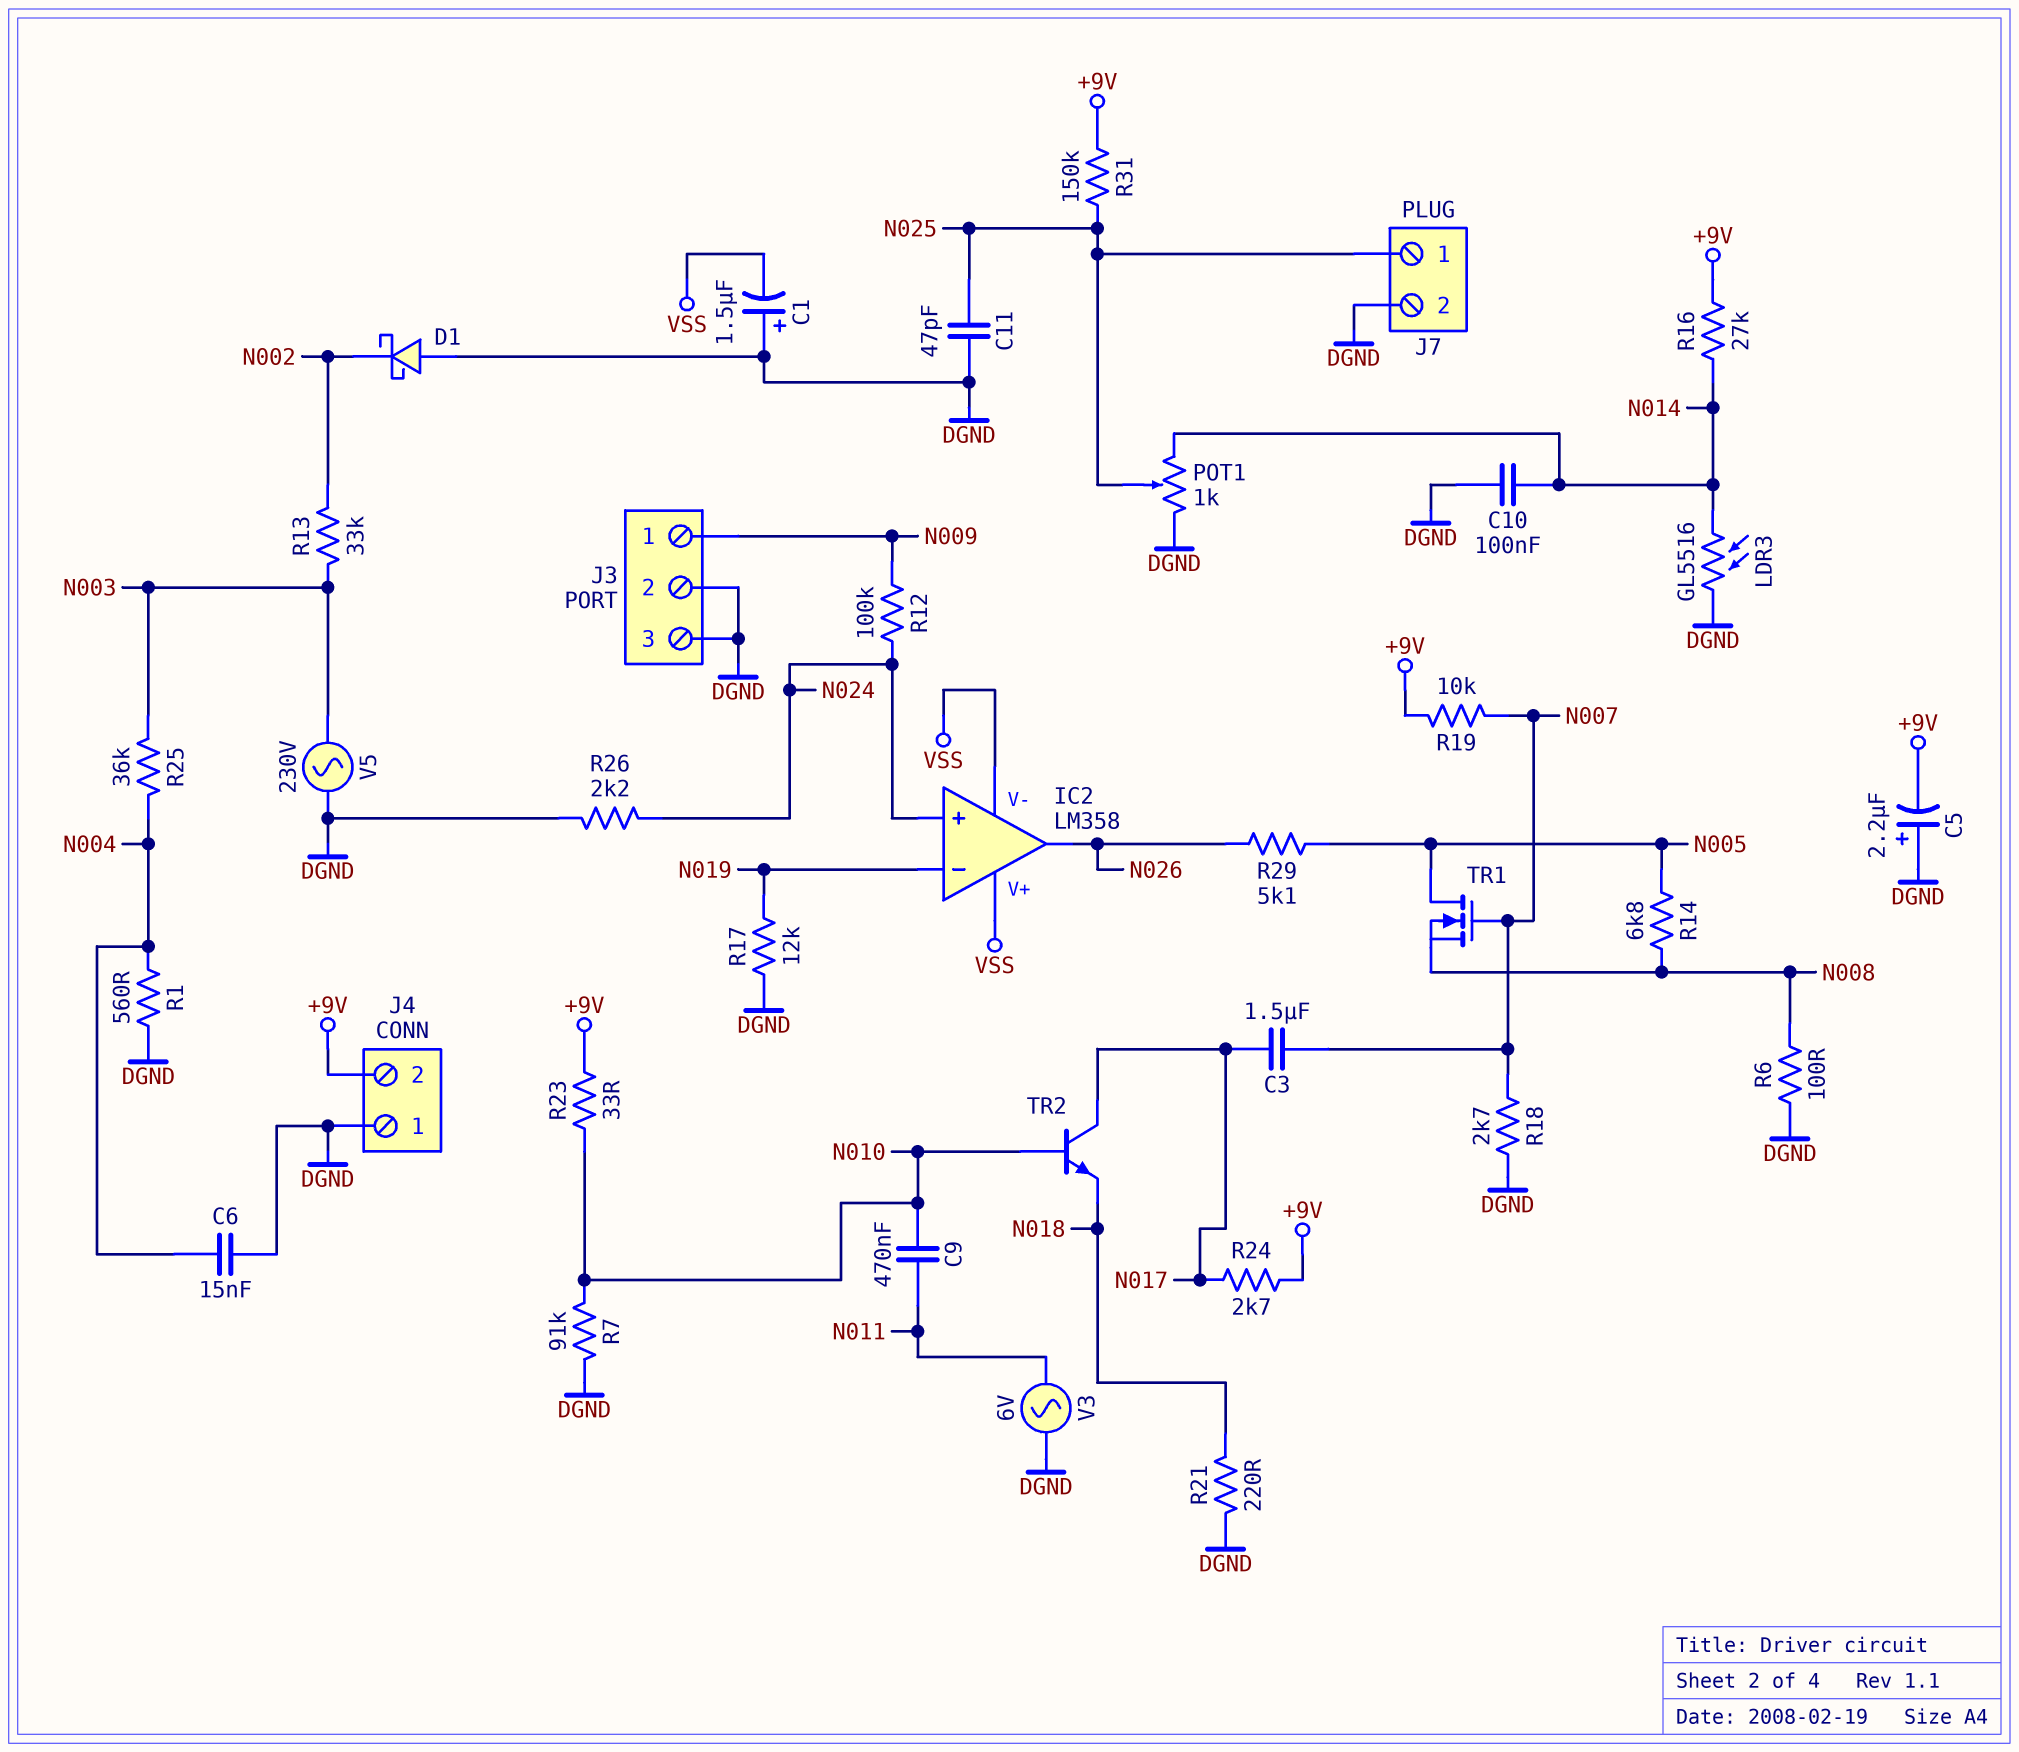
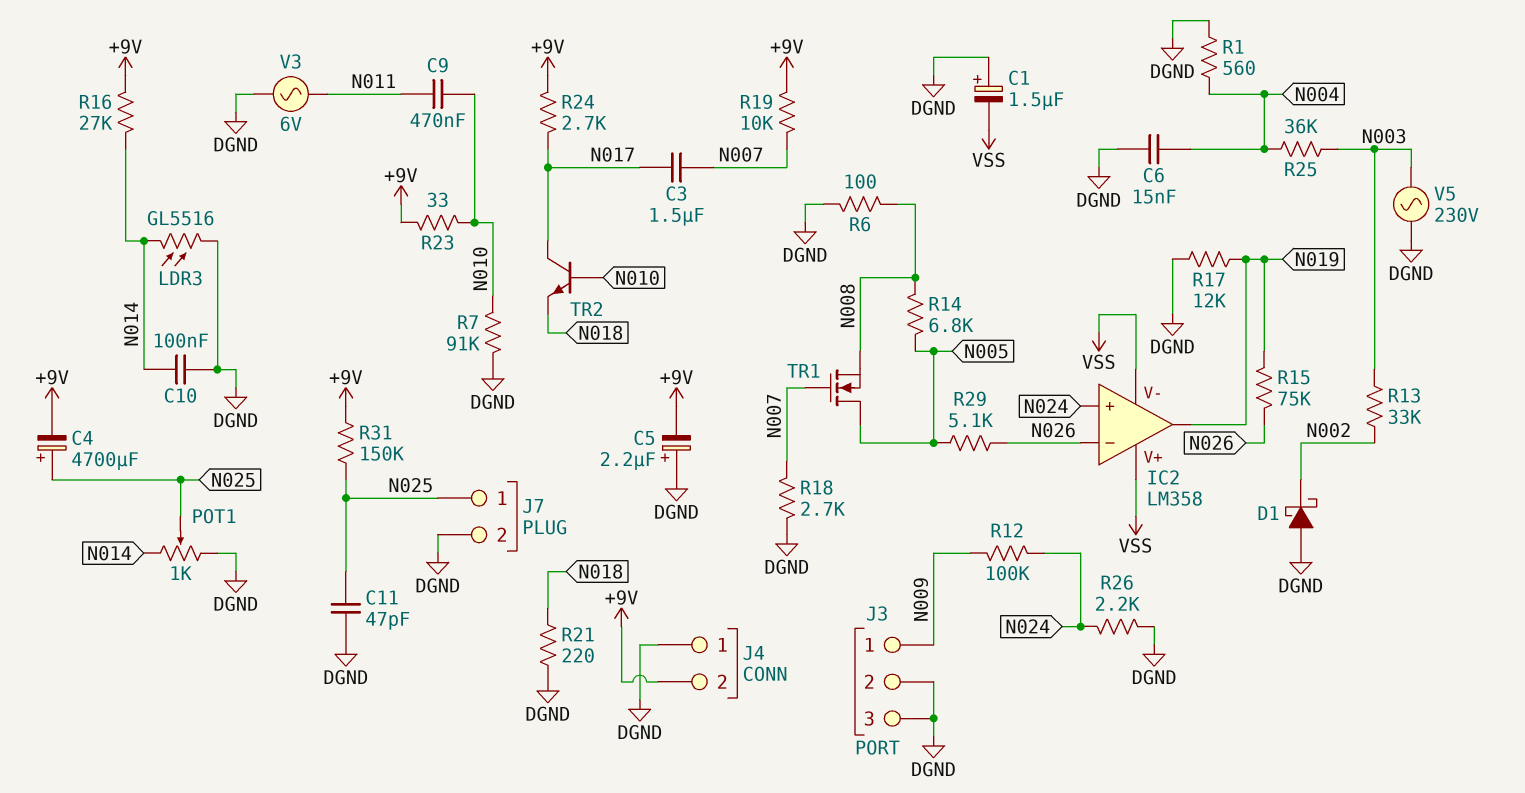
C4: none -> 4700uF (plus N025, minus +9V)
IC2 pin in-: N019 -> N026
IC2 pin out: N026 -> N019
R15: none -> 75k (N019, N026)

